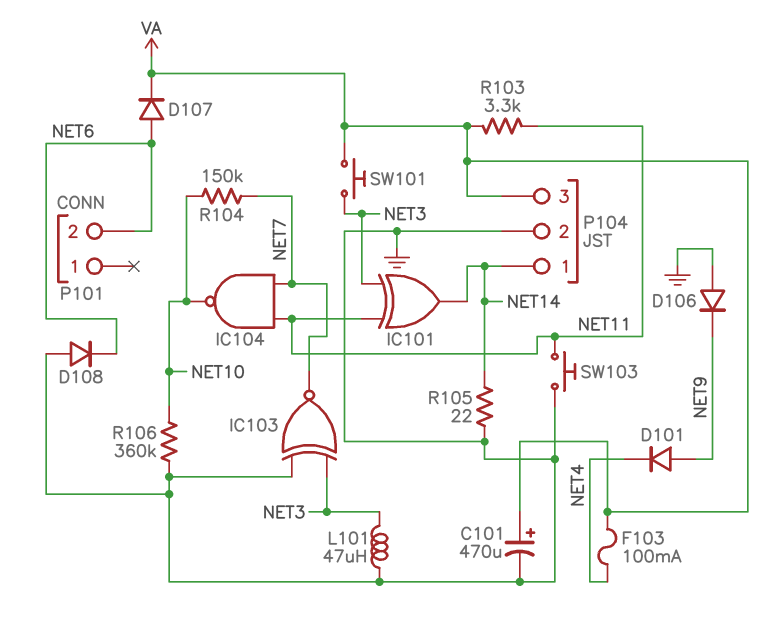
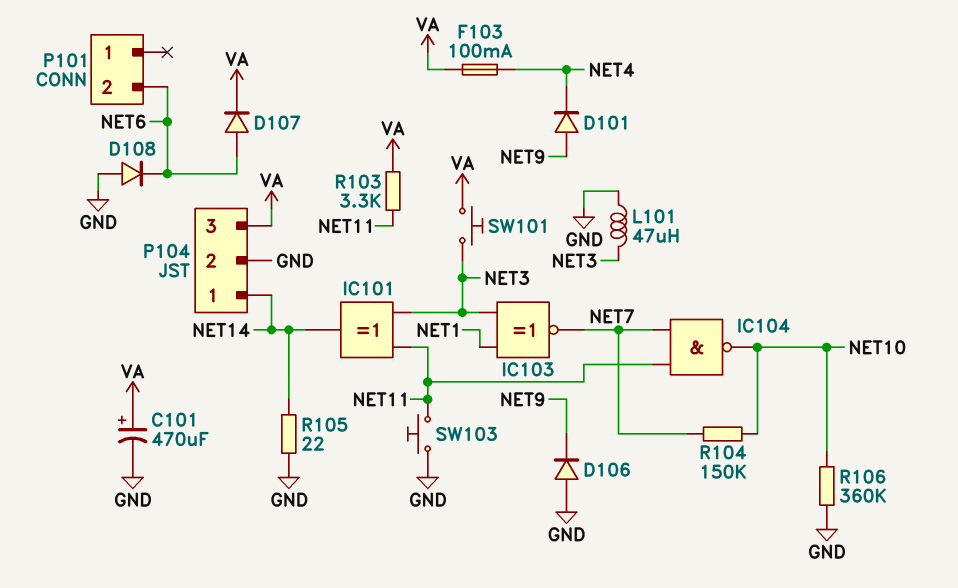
IC103: XNOR (in GND, in NET3, out NET7) -> XNOR (in NET1, in NET3, out NET7)

